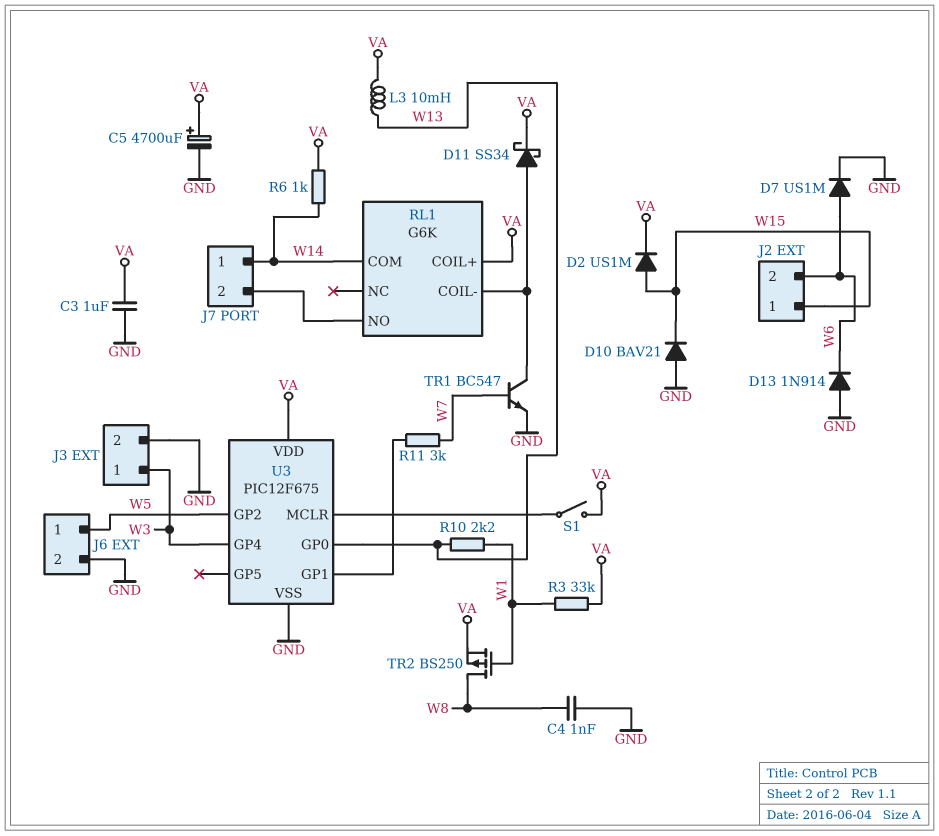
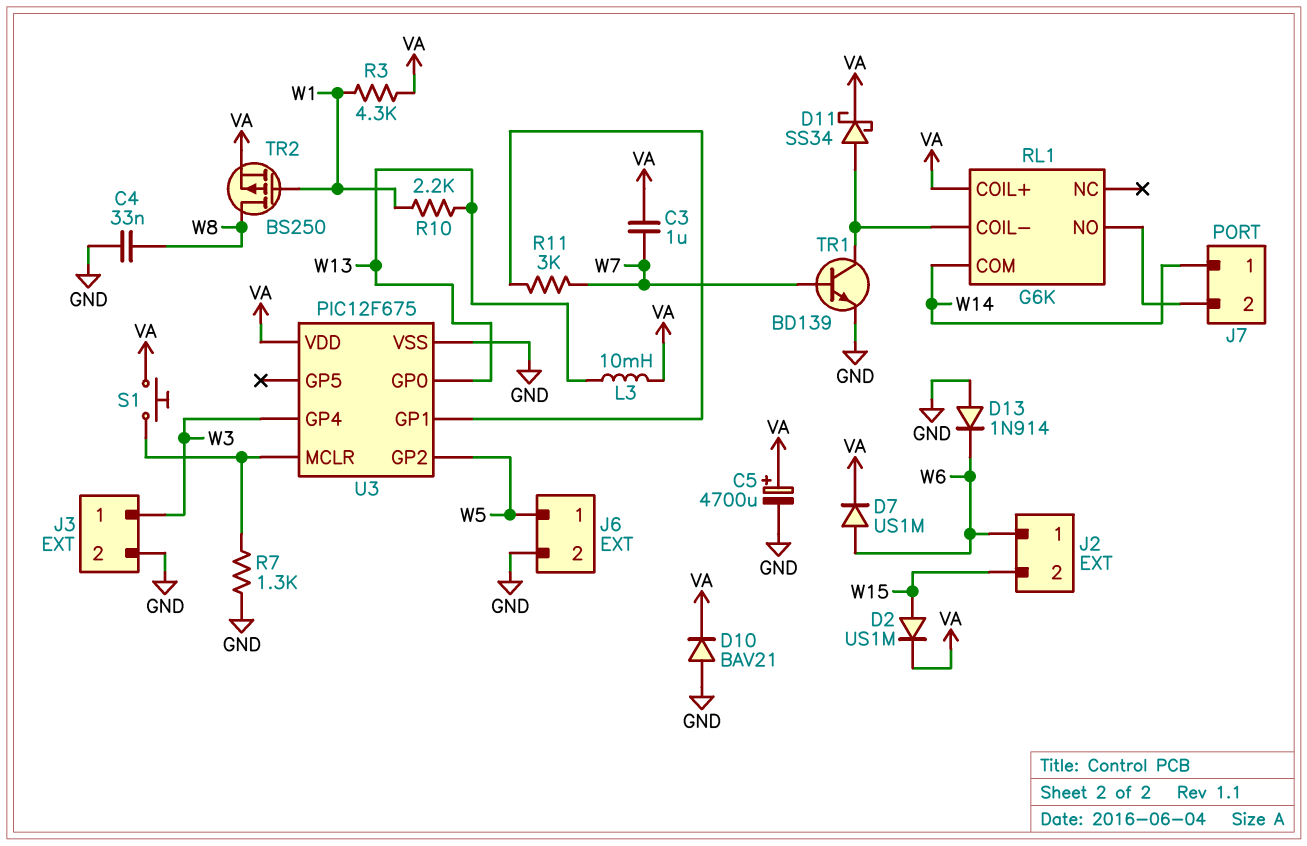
C3: 1uF (GND, VA) -> 1uF (VA, W7)
C4: 1nF (GND, W8) -> 33nF (GND, W8)
D7: diode US1M (A W6, K GND) -> diode US1M (A W6, K VA)
D10: diode BAV21 (A GND, K W15) -> diode BAV21 (A GND, K VA)
J2 pin 1: W15 -> W6
J2 pin 2: W6 -> W15
R3: 33k (VA, W1) -> 4.3k (VA, W1)
R6: 1k (VA, W14) -> none
R7: none -> 1.3k (GND, U3/MCLR)
S1: switch (U3/MCLR, VA) -> button (U3/MCLR, VA)
TR1: NPN BC547 (B W7, C RL1/COIL-, E GND) -> NPN BD139 (B W7, C RL1/COIL-, E GND)

